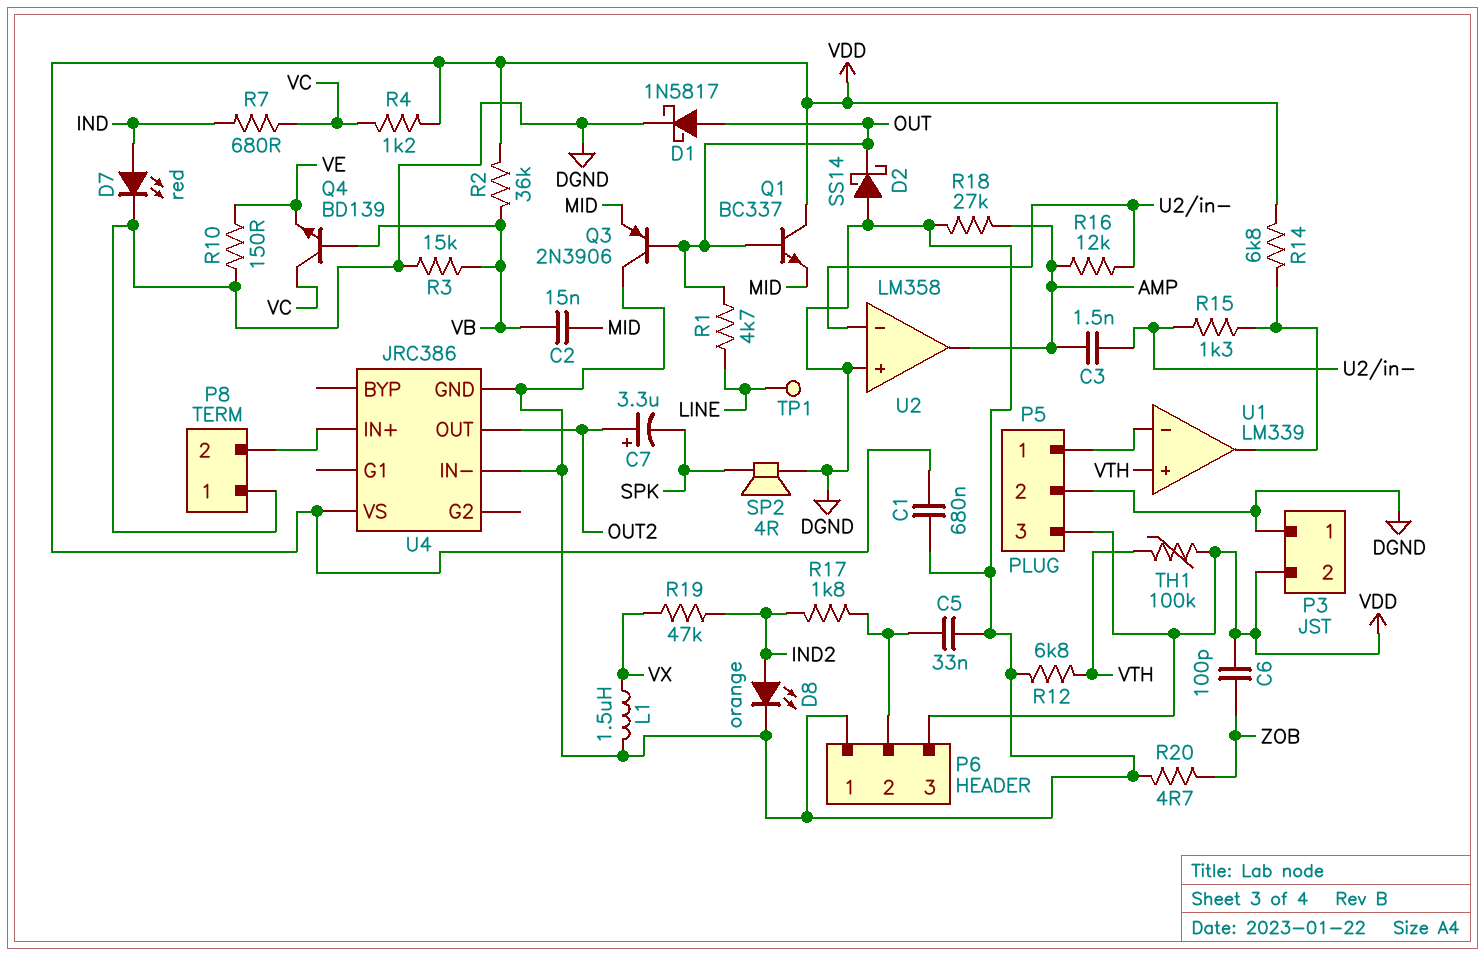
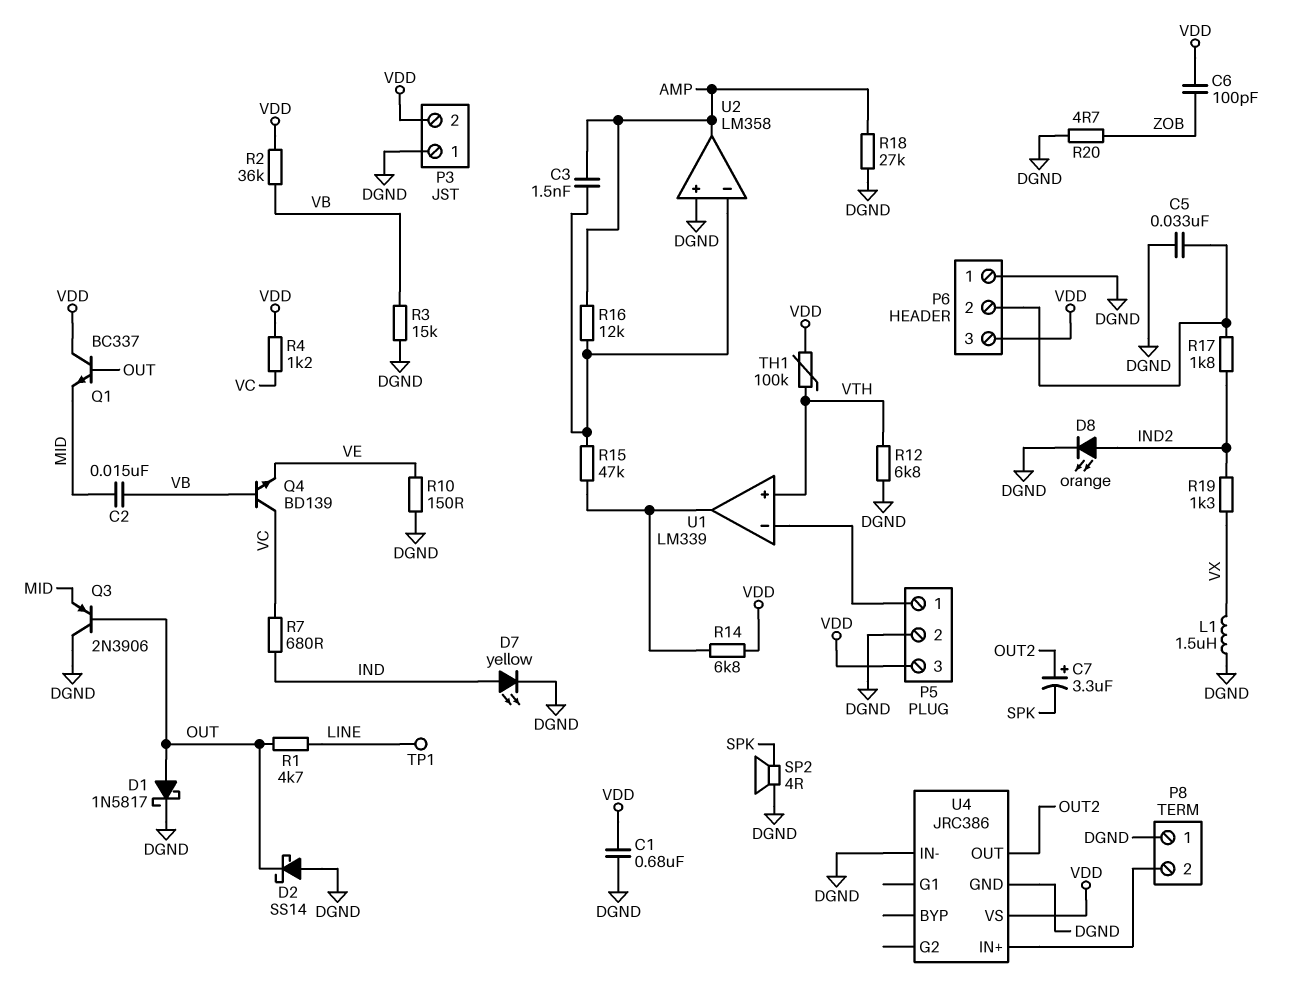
D7: LED red (A IND, K DGND) -> LED yellow (A IND, K DGND)
R15: 1.3k (U1/out, U2/in-) -> 47k (U1/out, U2/in-)
R19: 47k (IND2, VX) -> 1.3k (IND2, VX)

